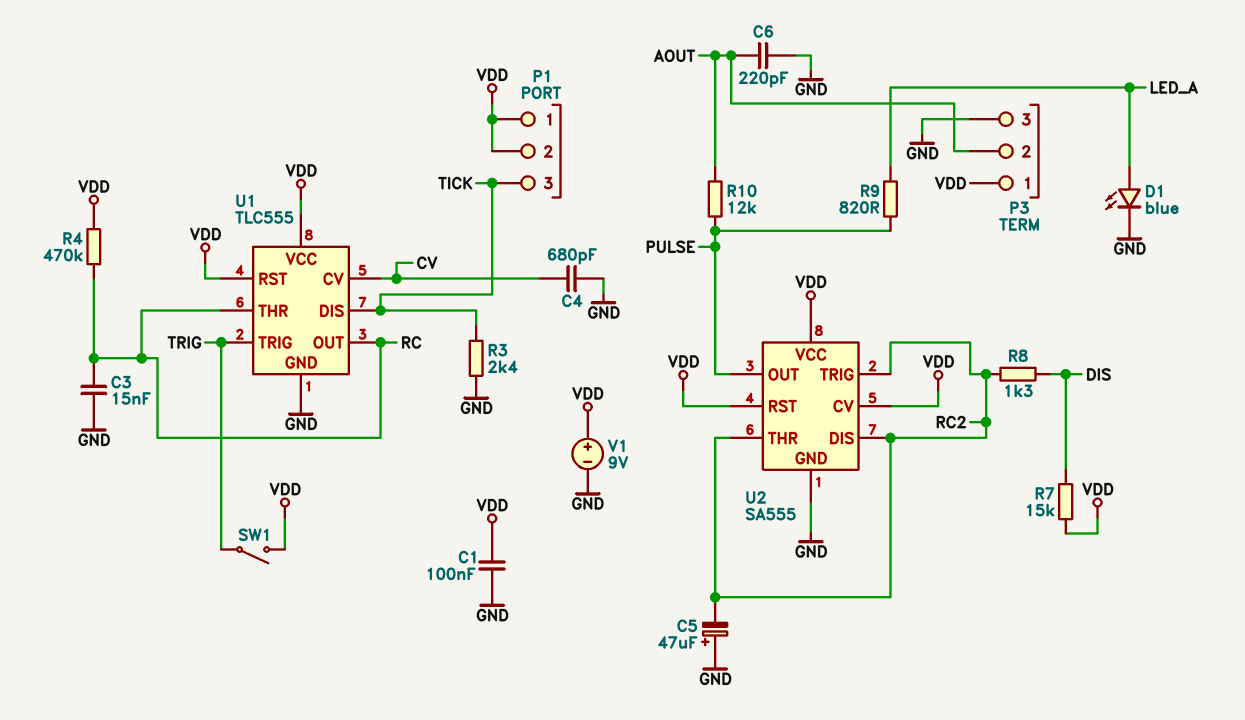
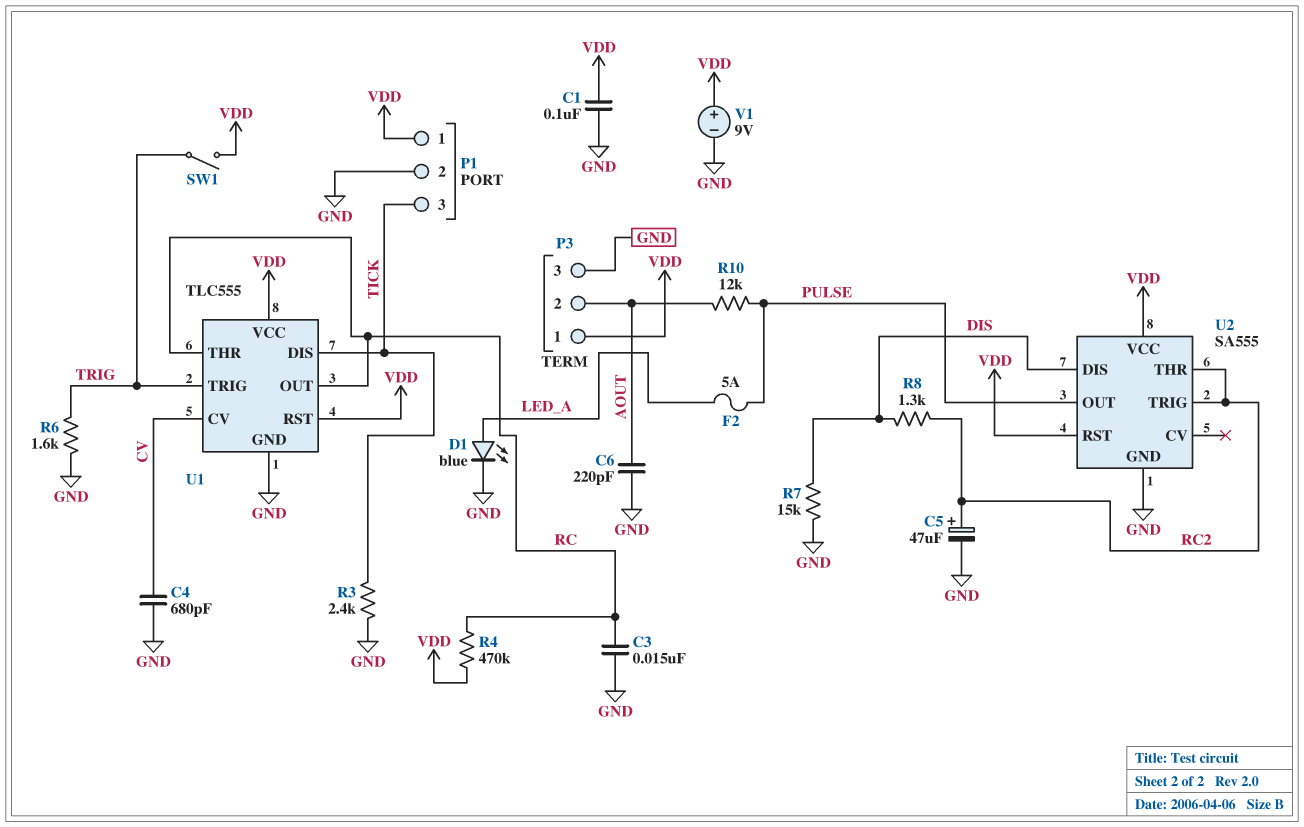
C5: 47uF (plus GND, minus RC2) -> 47uF (plus RC2, minus GND)
F2: none -> 5A (LED_A, PULSE)
P1 pin 2: VDD -> GND
R6: none -> 1.6k (GND, TRIG)
R7: 15k (DIS, VDD) -> 15k (DIS, GND)
R9: 820 (LED_A, PULSE) -> none
U2 pin CV: VDD -> none
U2 pin DIS: RC2 -> DIS

